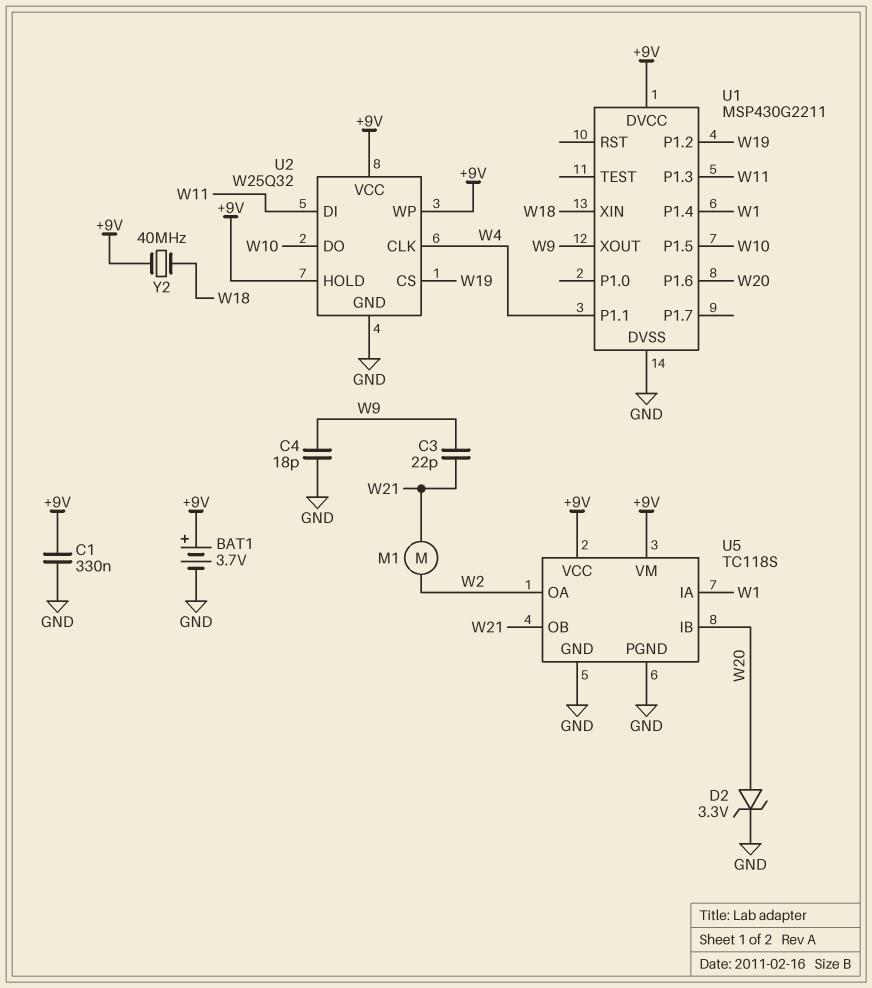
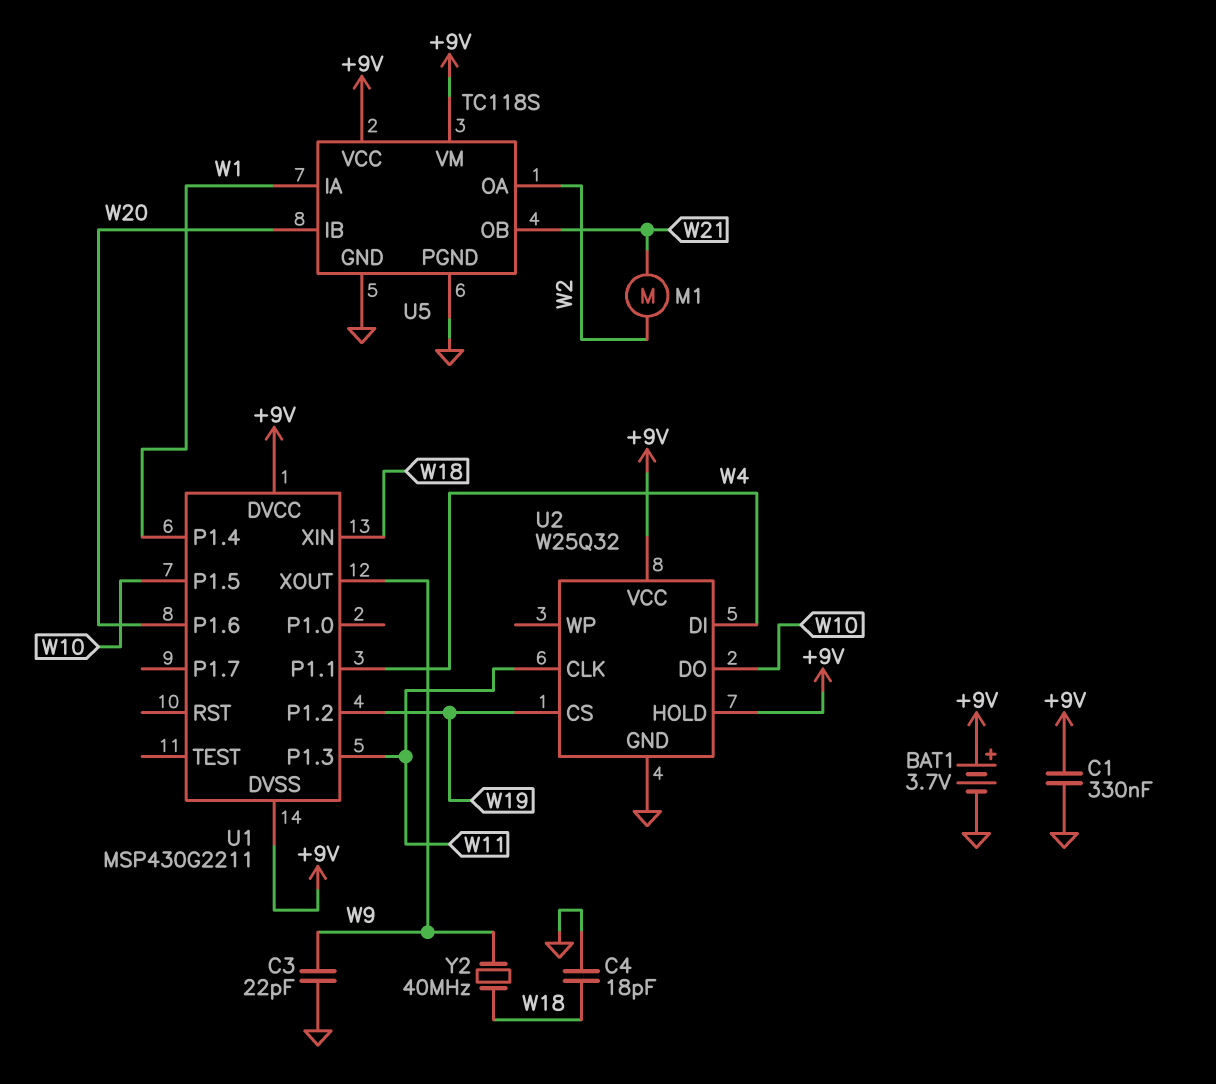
C3: 22pF (W9, W21) -> 22pF (GND, W9)
C4: 18pF (GND, W9) -> 18pF (GND, W18)
D2: zener 3.3V (A W20, K GND) -> none
U1 pin DVSS: GND -> +9V
U2 pin CLK: W4 -> W11
U2 pin DI: W11 -> W4
U2 pin WP: +9V -> none
Y2: 40MHz (+9V, W18) -> 40MHz (W9, W18)

